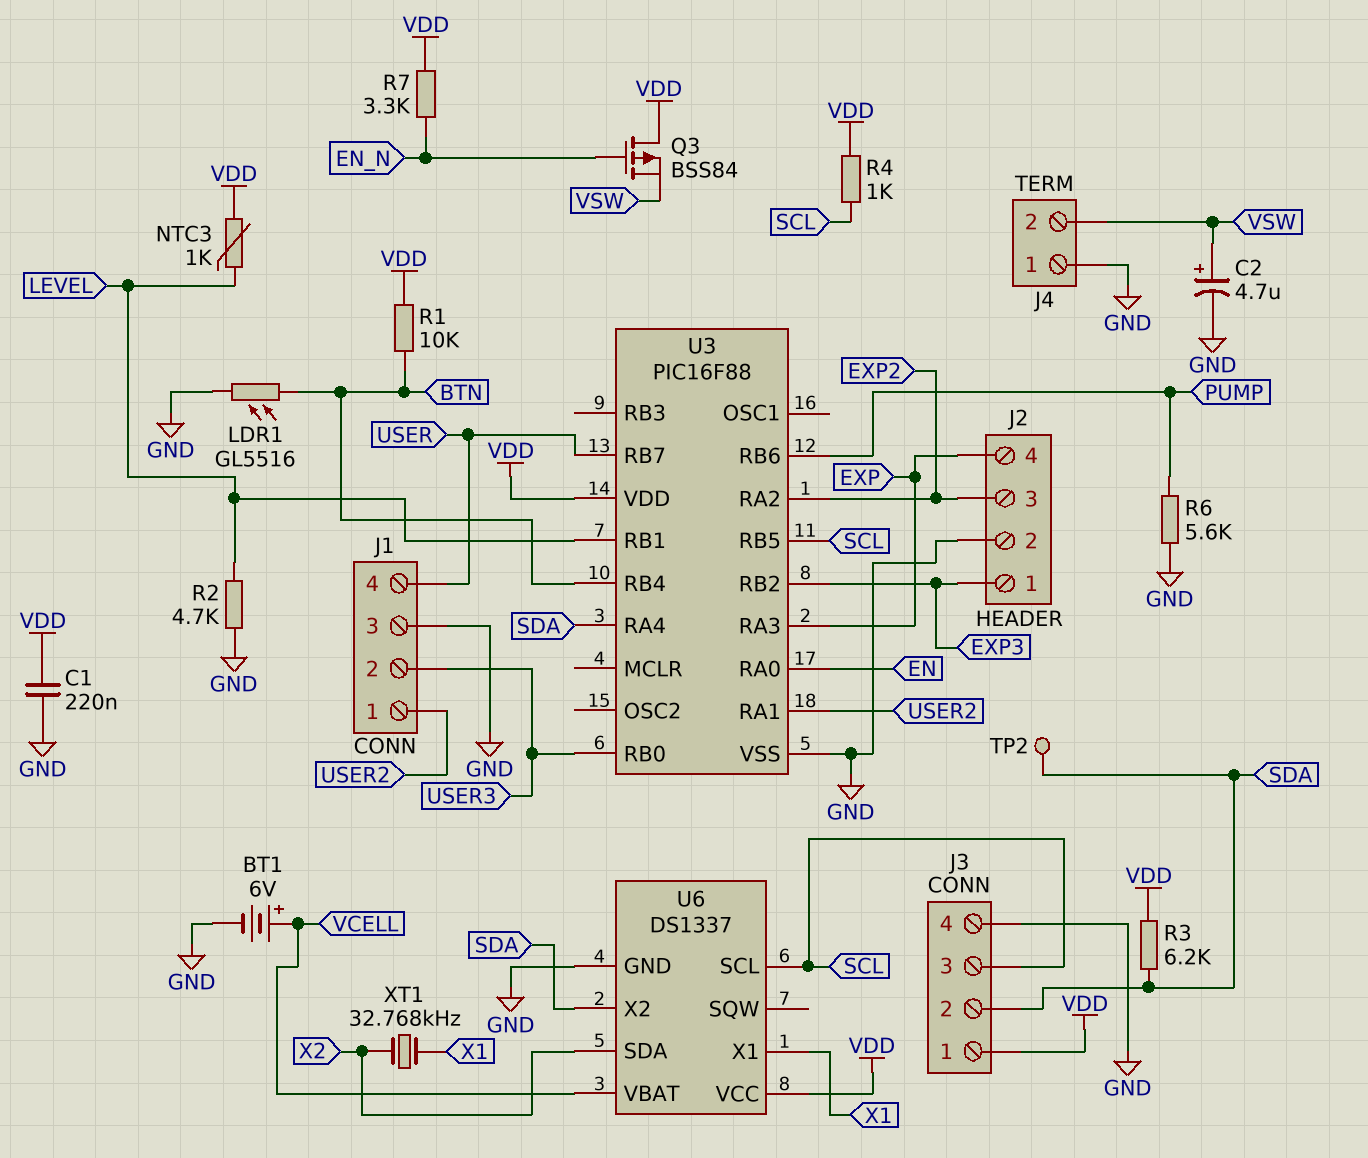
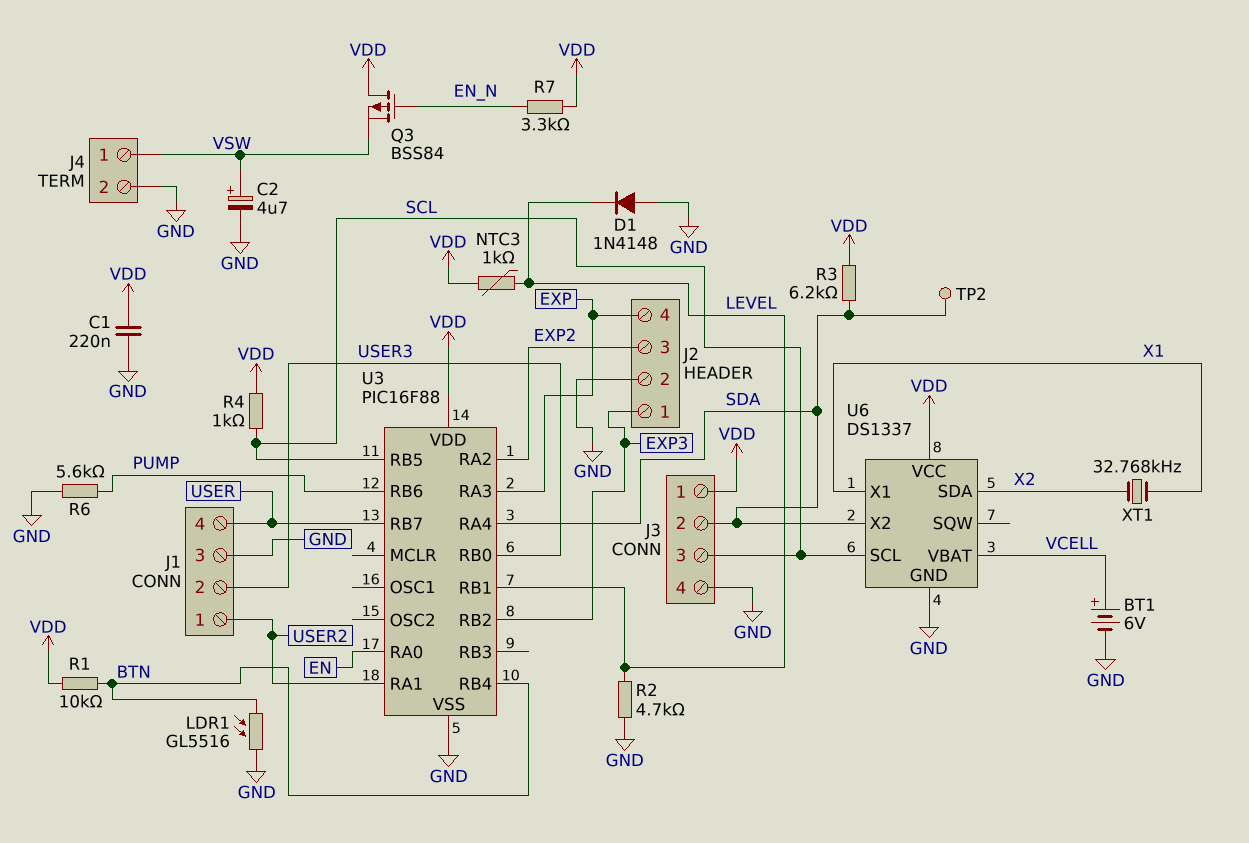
D1: none -> diode 1N4148 (A GND, K LEVEL)
J4 pin 1: GND -> VSW
J4 pin 2: VSW -> GND

